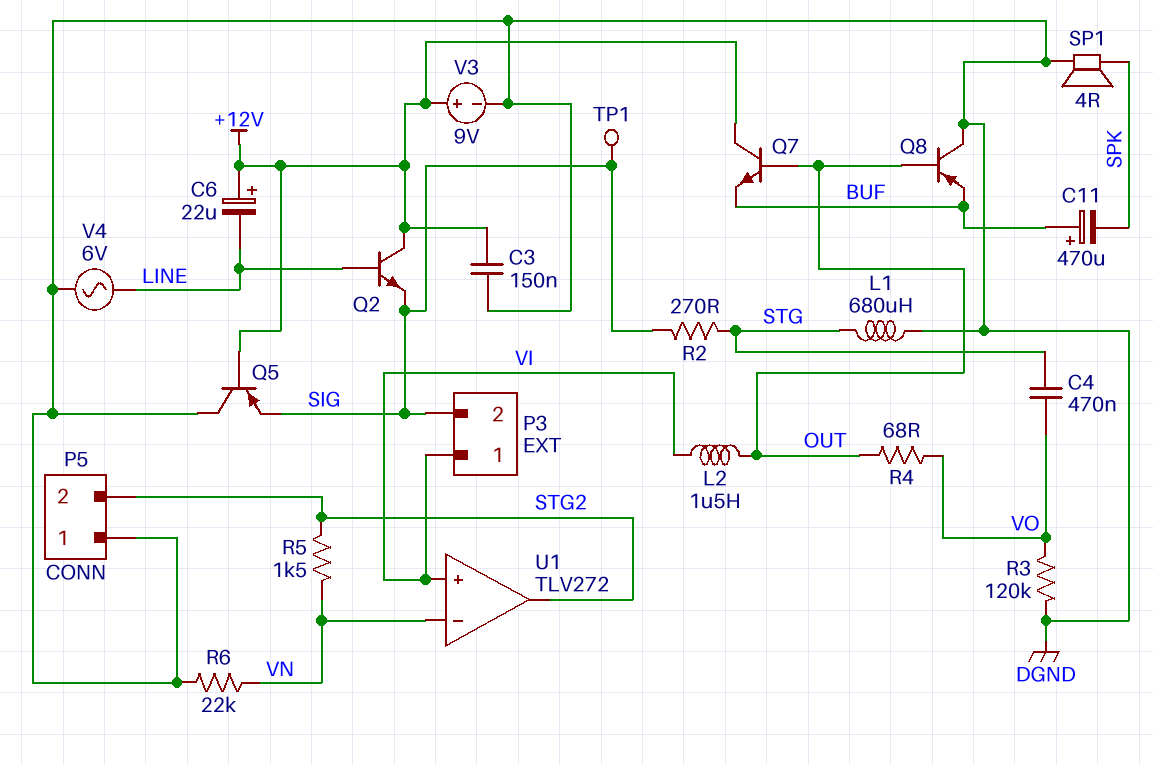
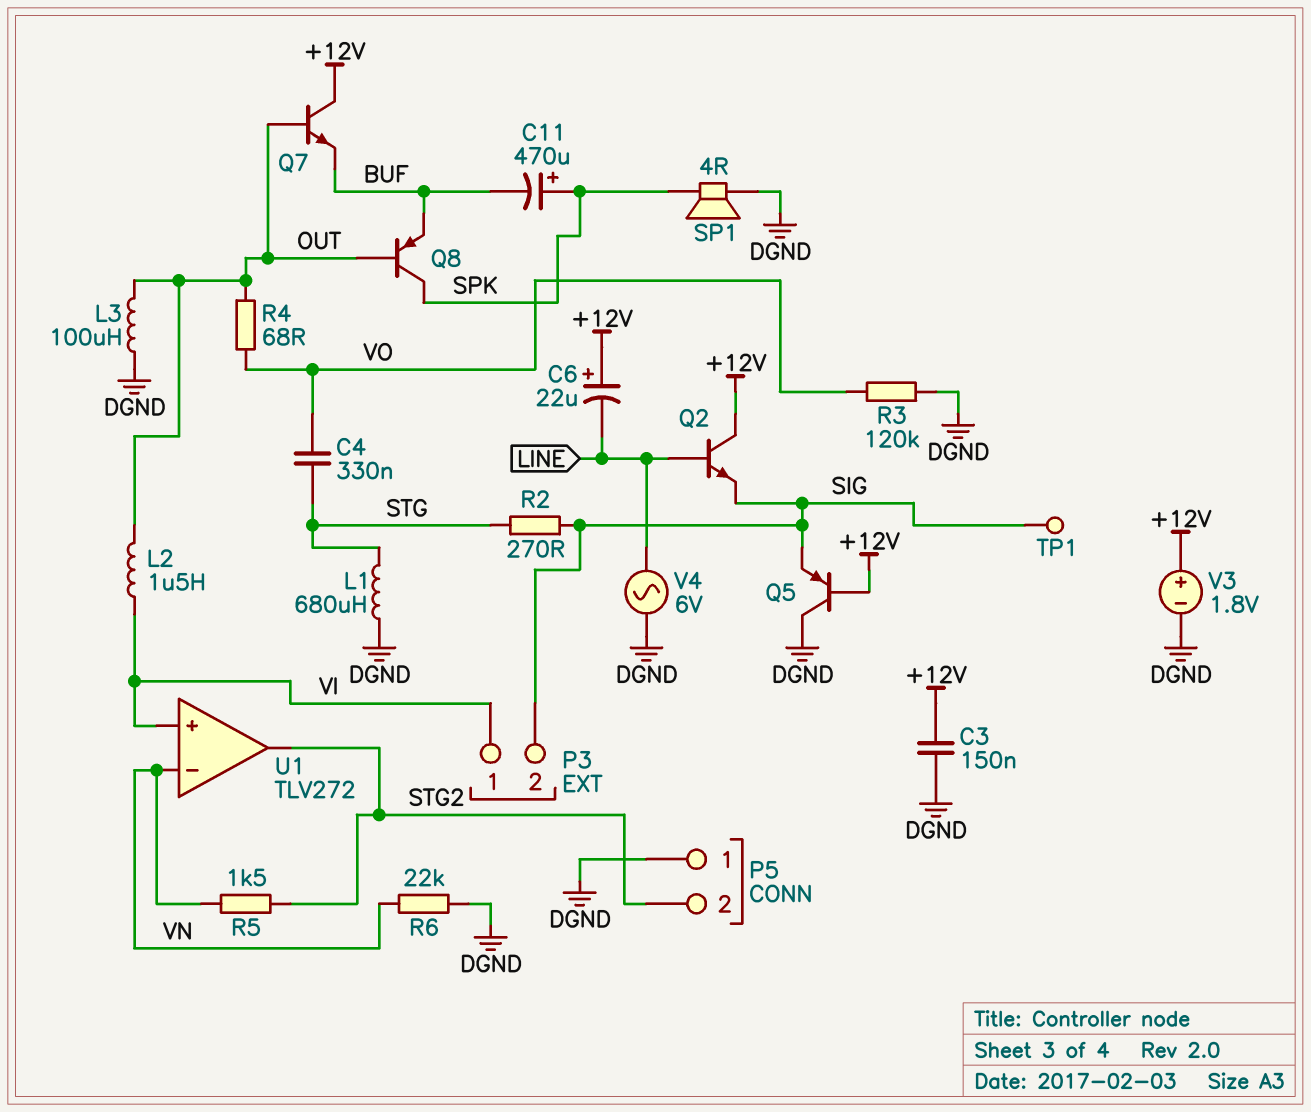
C4: 470nF (STG, VO) -> 330nF (STG, VO)
C11: 470uF (plus BUF, minus SPK) -> 470uF (plus SPK, minus BUF)
L3: none -> 100uH (DGND, OUT)
Q8: PNP (B OUT, C DGND, E BUF) -> PNP (B OUT, C SPK, E BUF)
V3: 9V (plus +12V, minus DGND) -> 1.8V (plus +12V, minus DGND)

